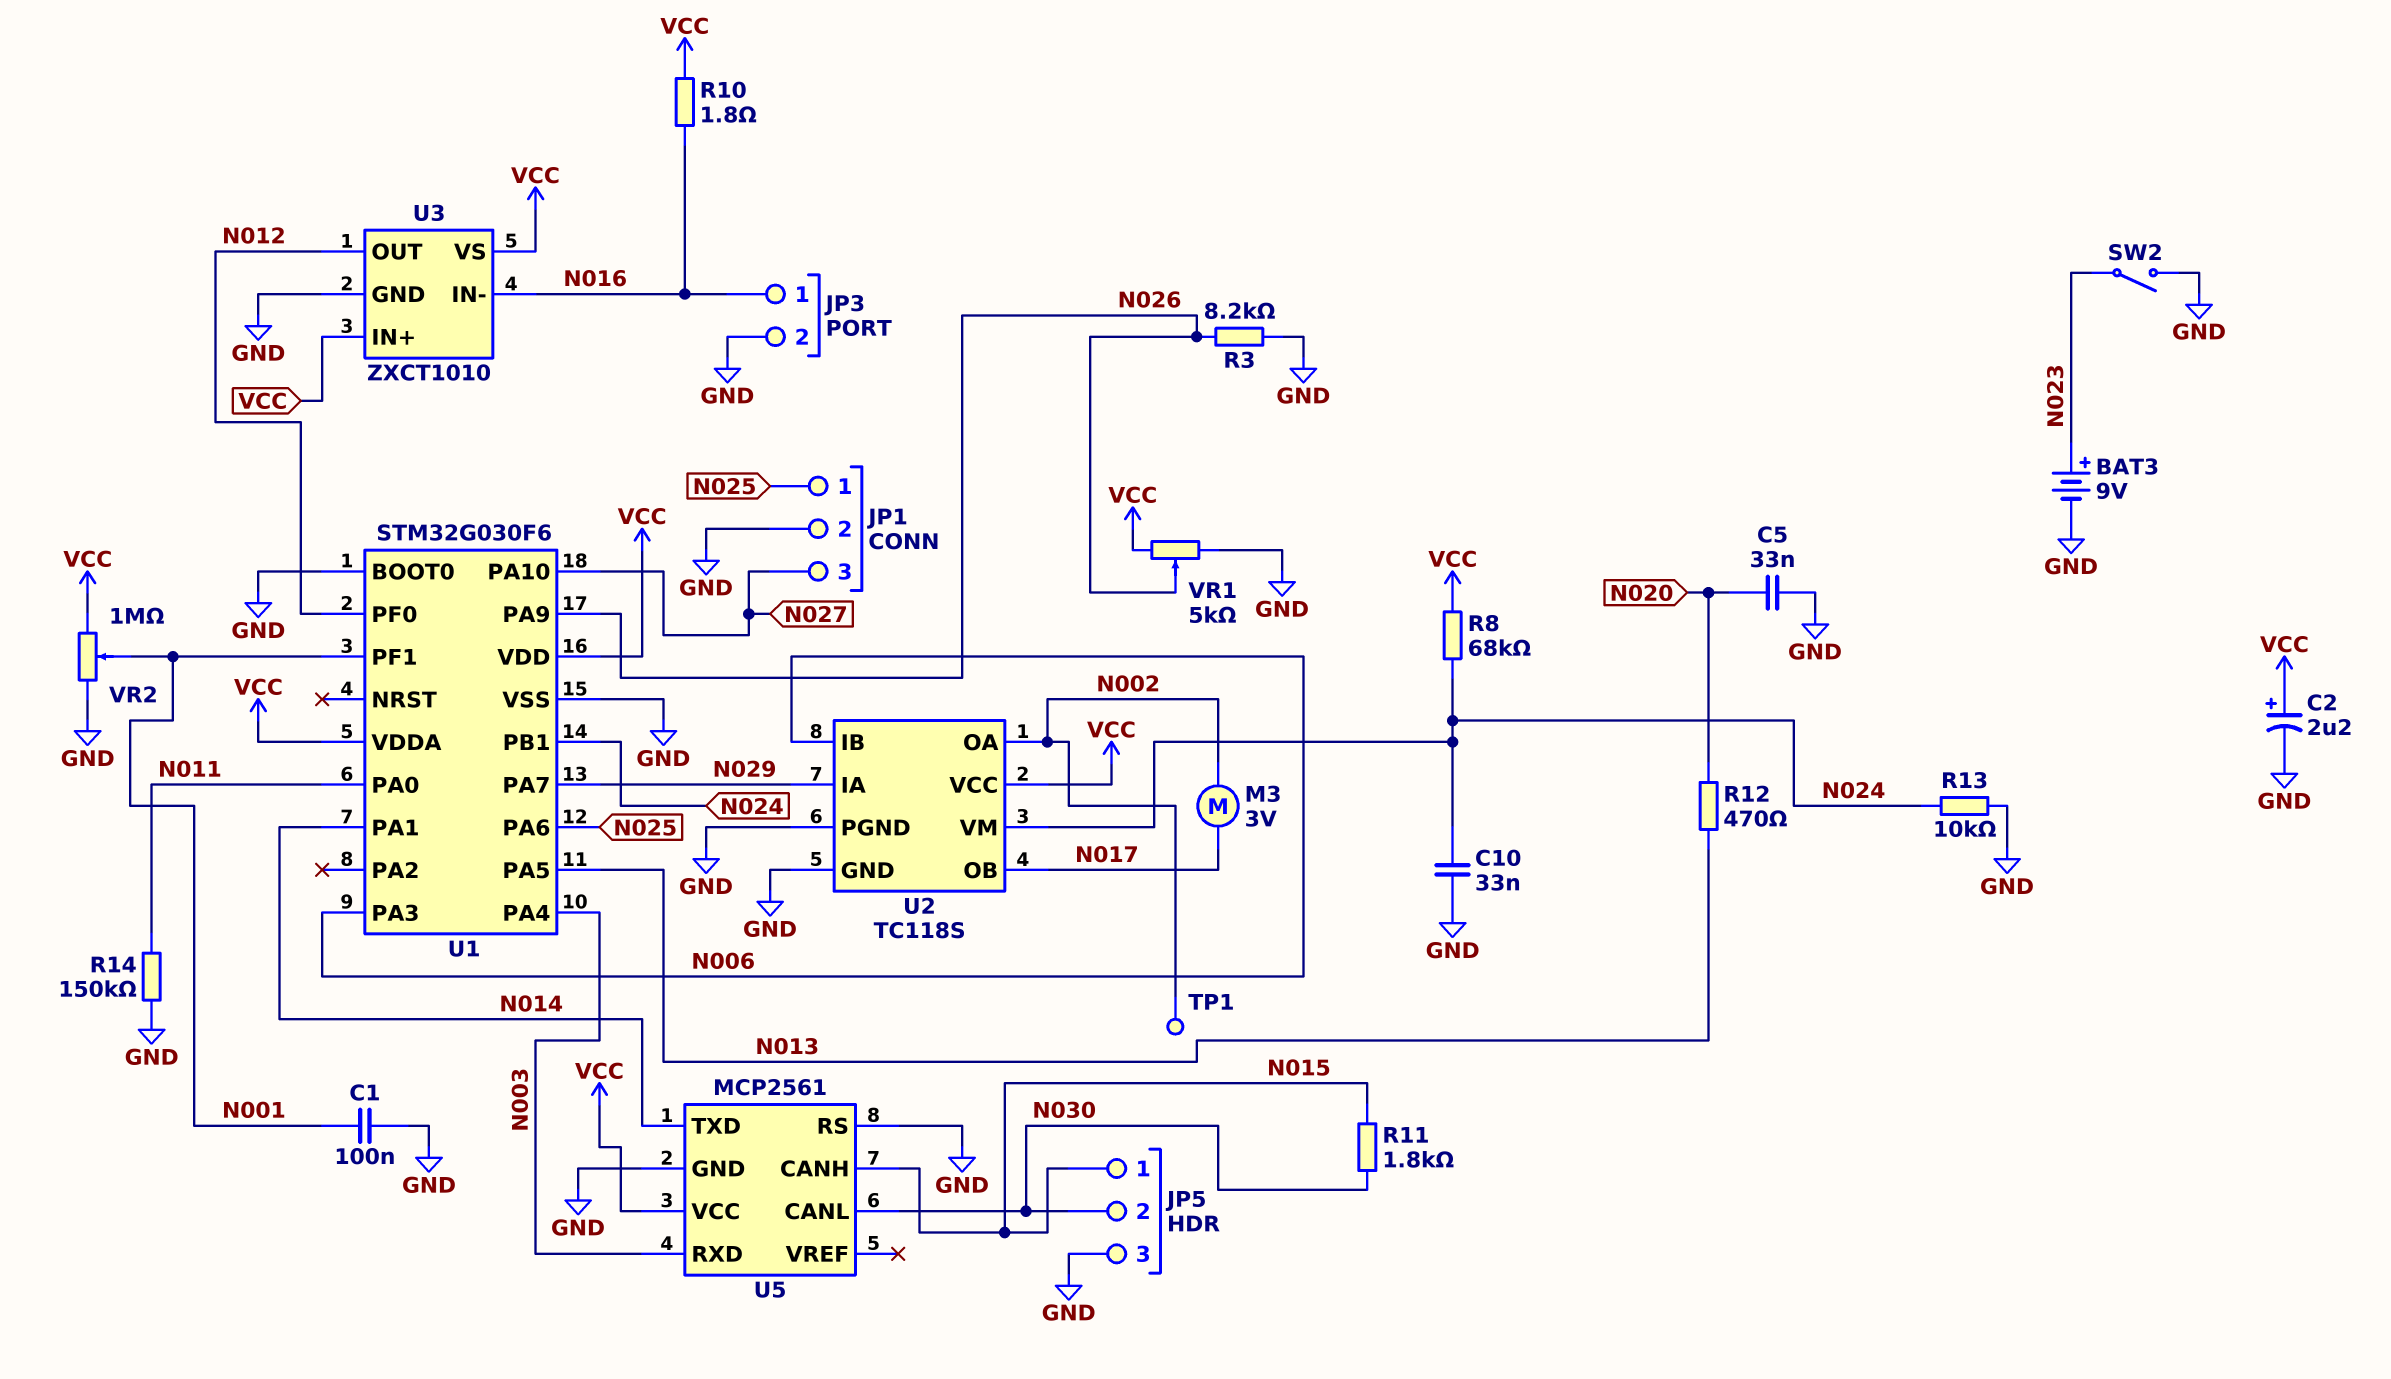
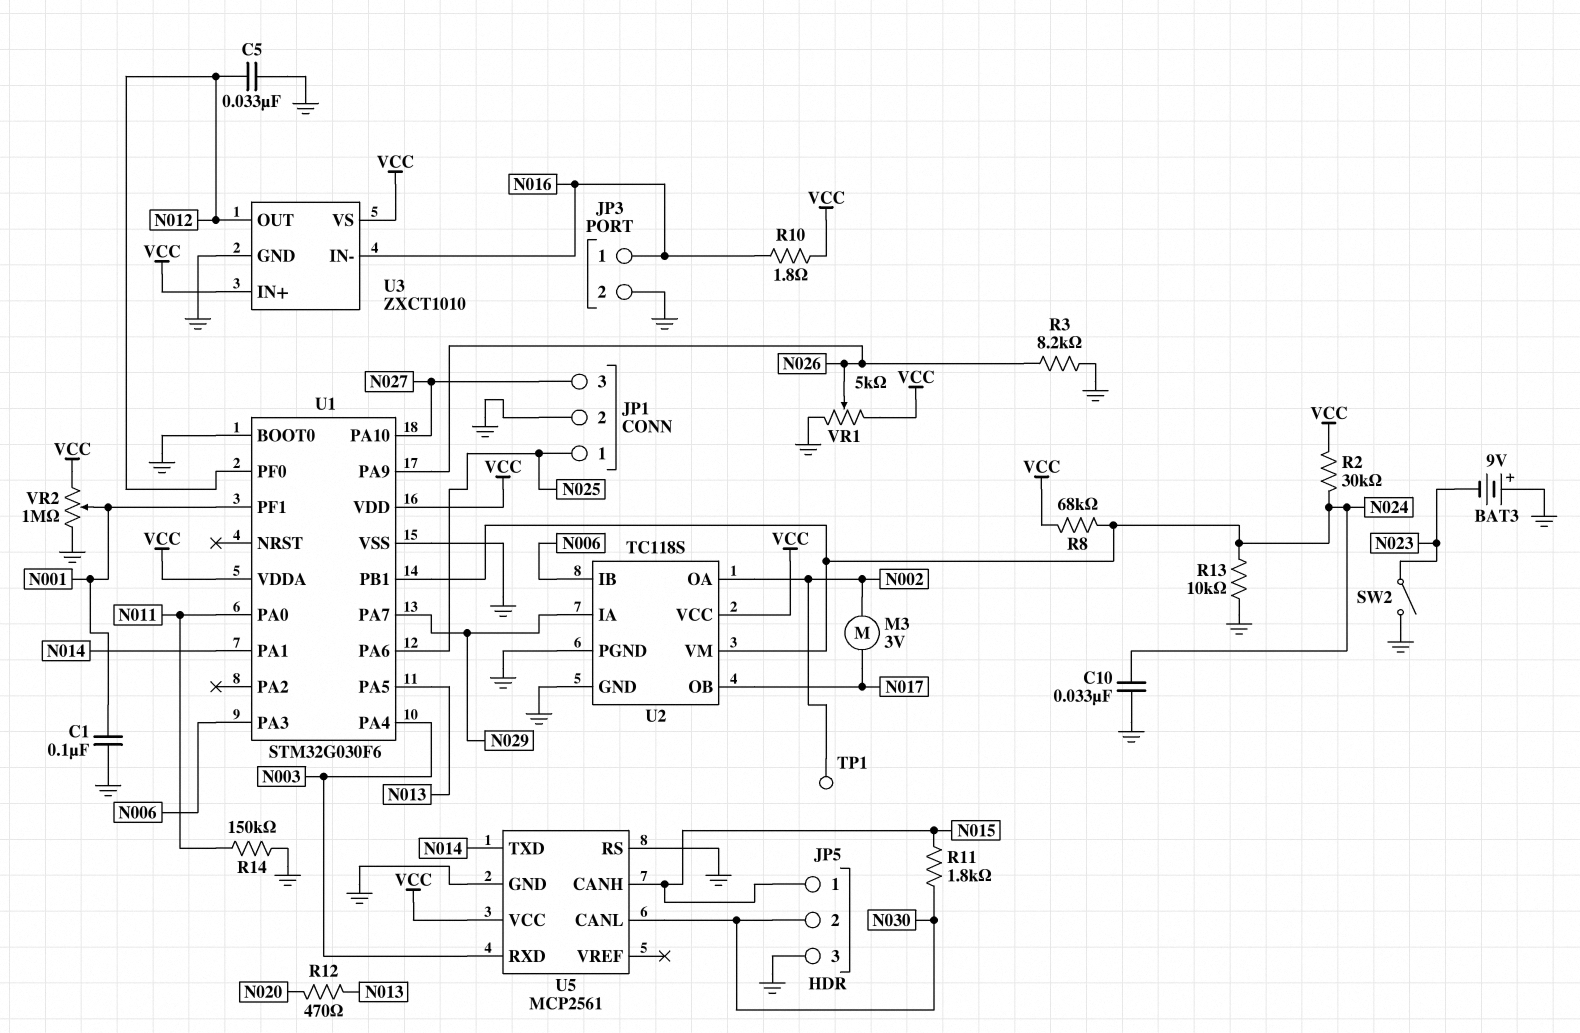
BAT3: 9V (plus N023, minus GND) -> 9V (plus GND, minus N023)
C2: 2.2uF (plus VCC, minus GND) -> none
C5: 33nF (GND, N020) -> 33nF (GND, N012)
R2: none -> 30k (N024, VCC)

